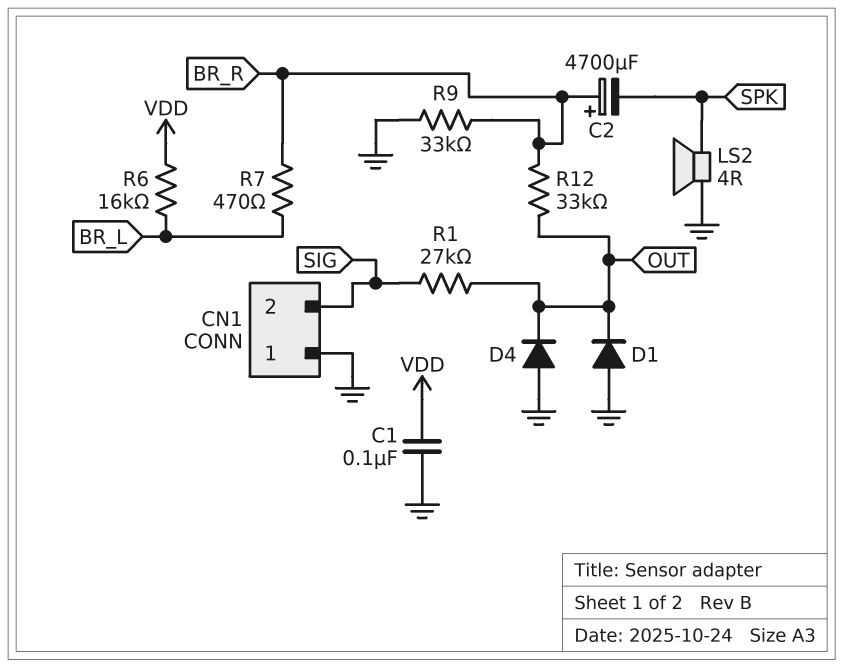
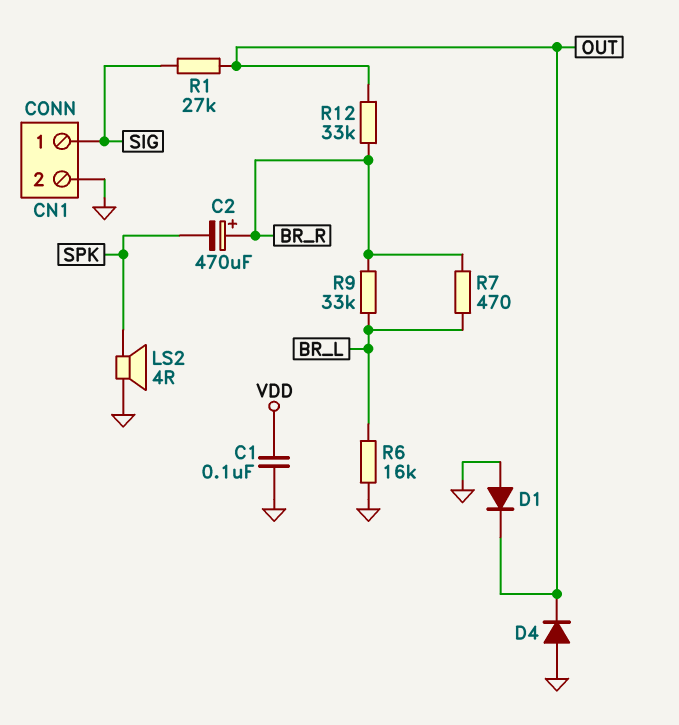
C2: 4700uF (plus BR_R, minus SPK) -> 470uF (plus BR_R, minus SPK)
CN1 pin 1: GND -> SIG
CN1 pin 2: SIG -> GND
R6: 16k (BR_L, VDD) -> 16k (BR_L, GND)
R9: 33k (BR_R, GND) -> 33k (BR_L, BR_R)

